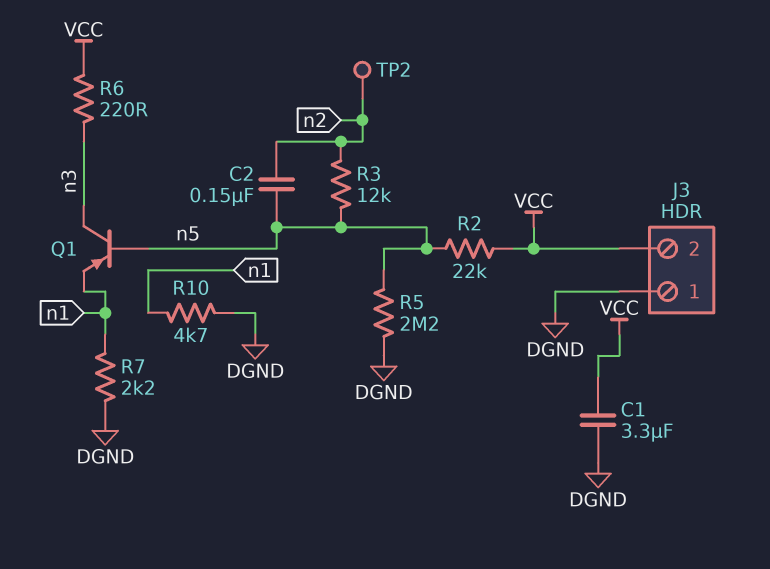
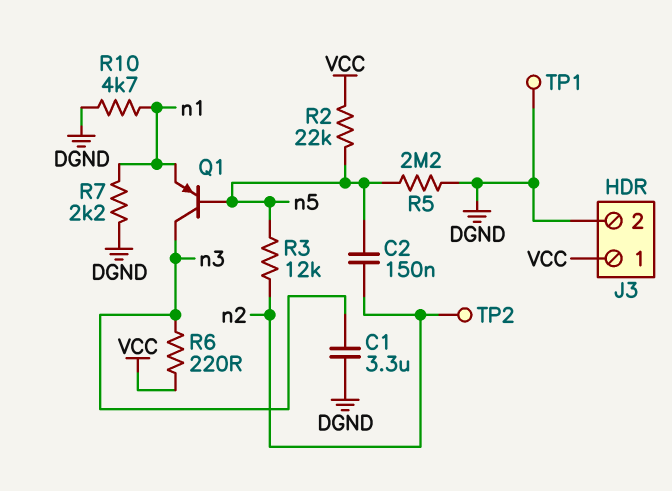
C1: 3.3uF (DGND, VCC) -> 3.3uF (DGND, n3)
J3 pin 1: DGND -> VCC
J3 pin 2: VCC -> DGND
TP1: none -> test point (DGND)

